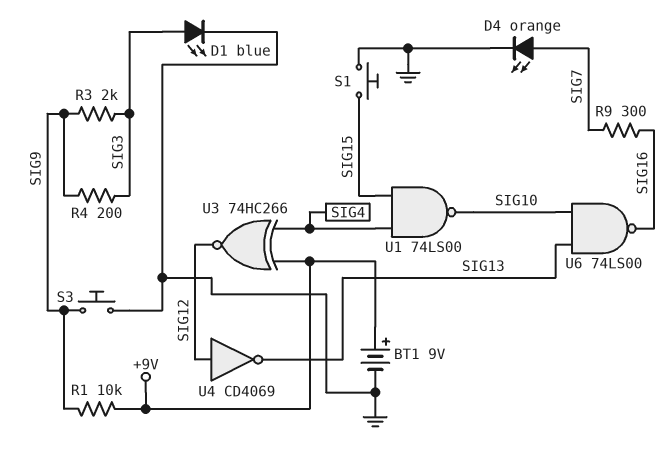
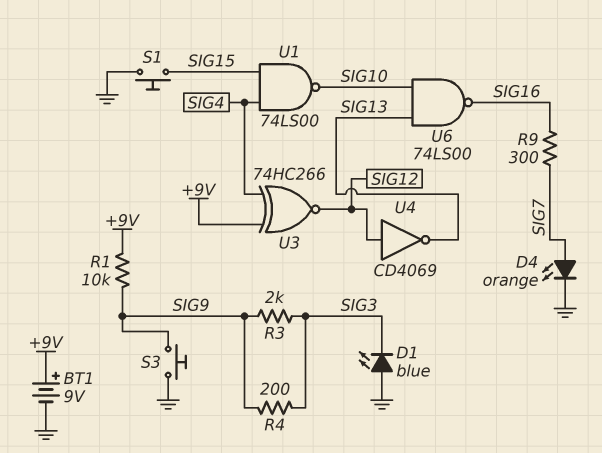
D1: LED blue (A SIG3, K GND) -> LED blue (A GND, K SIG3)

